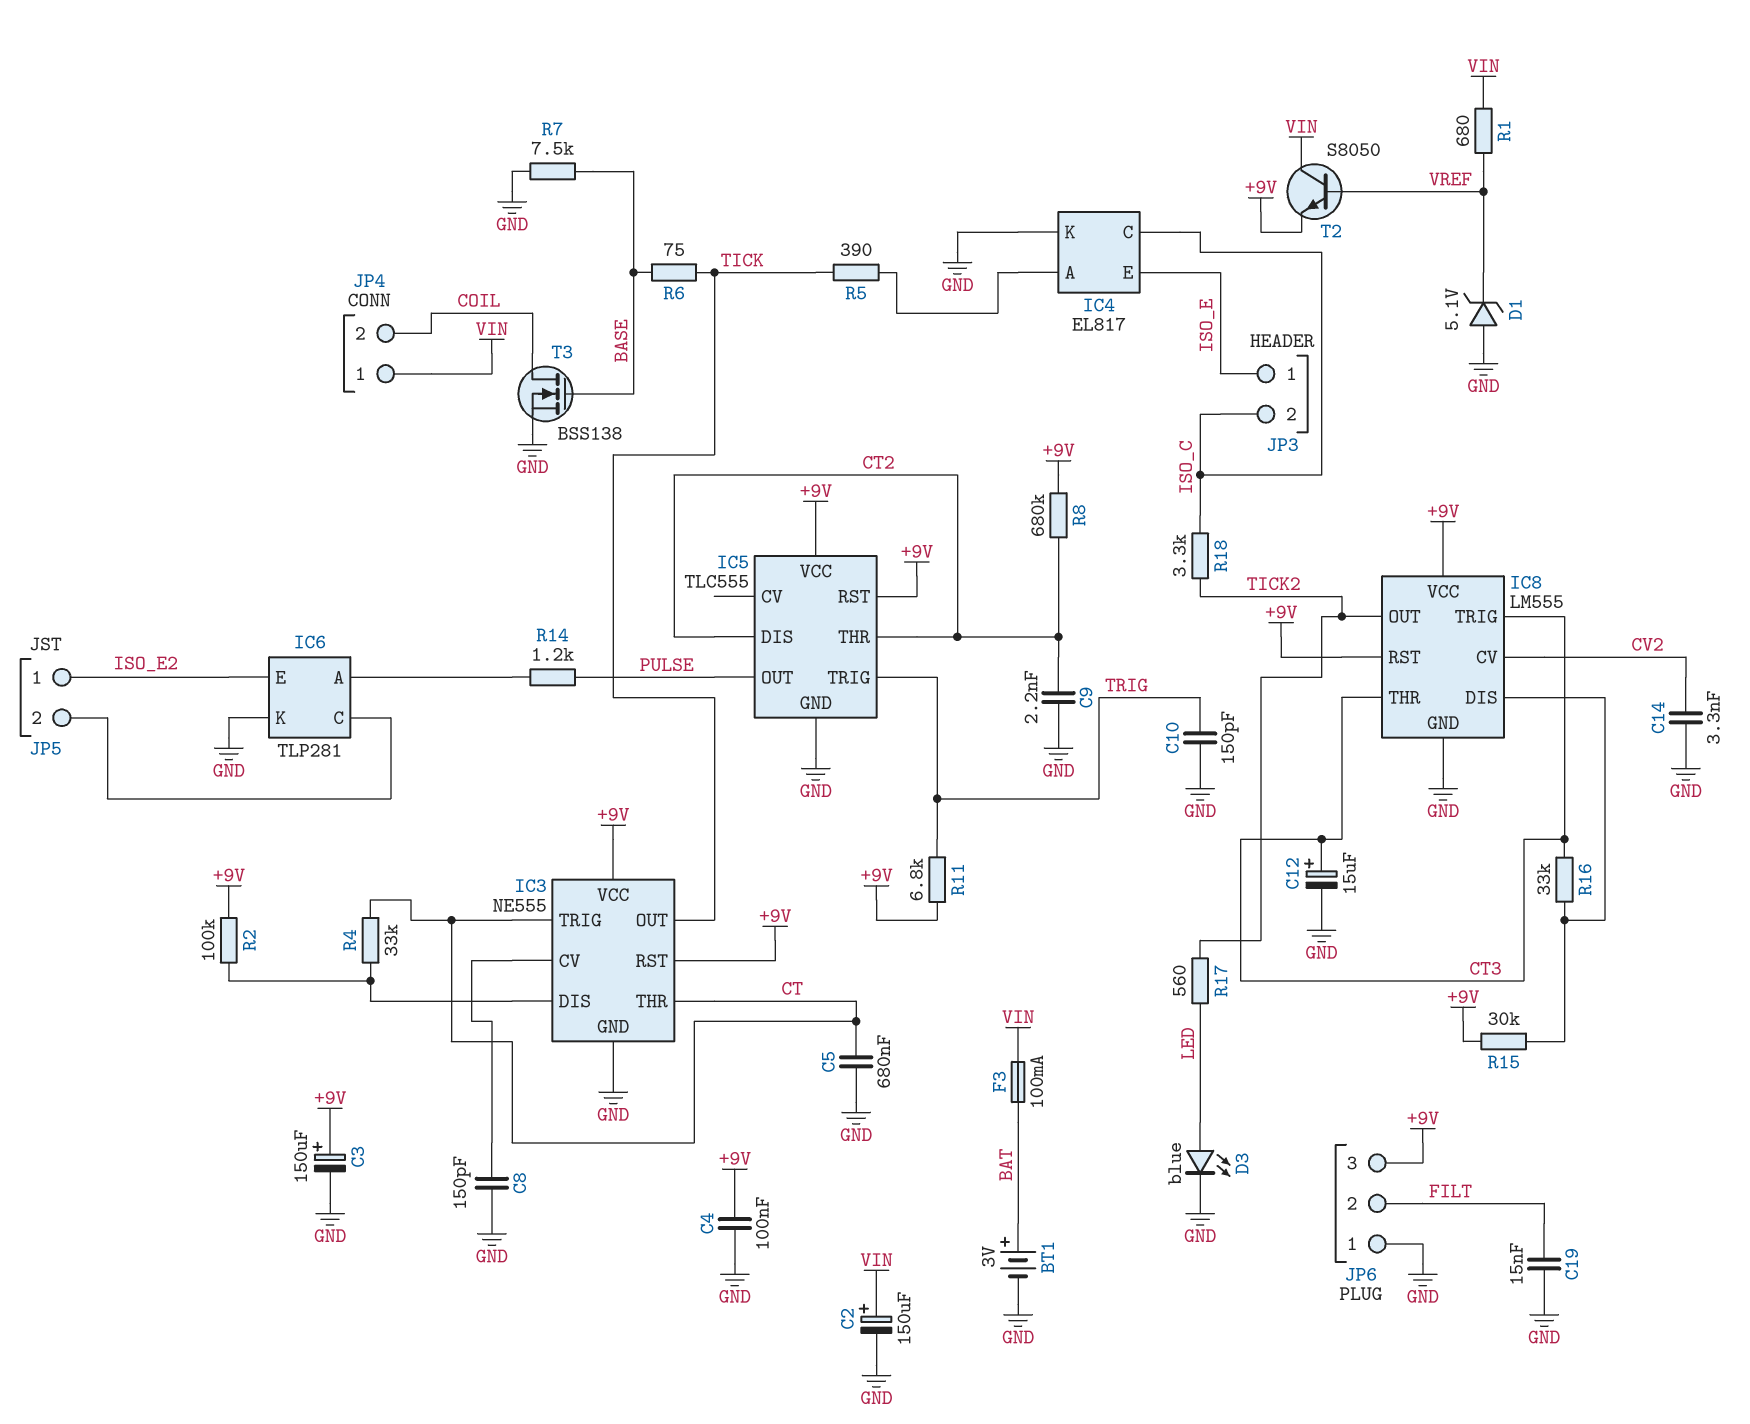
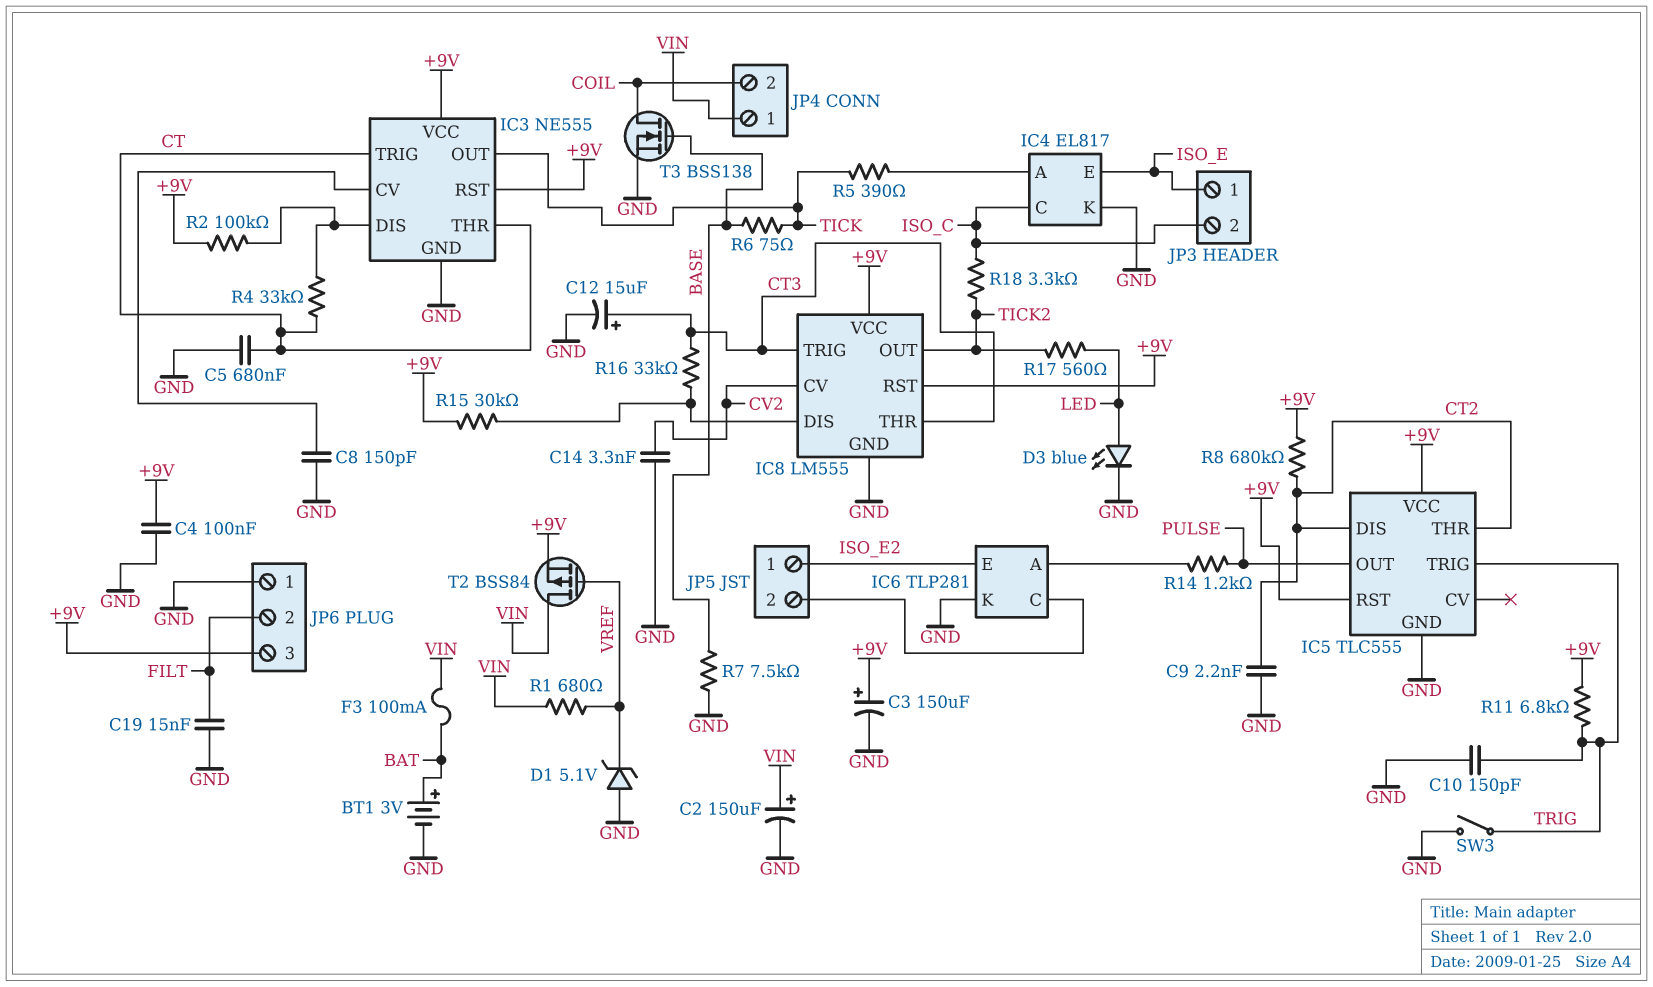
SW3: none -> switch (GND, TRIG)
T2: NPN S8050 (B VREF, C VIN, E +9V) -> PMOS BSS84 (G VREF, D VIN, S +9V)

